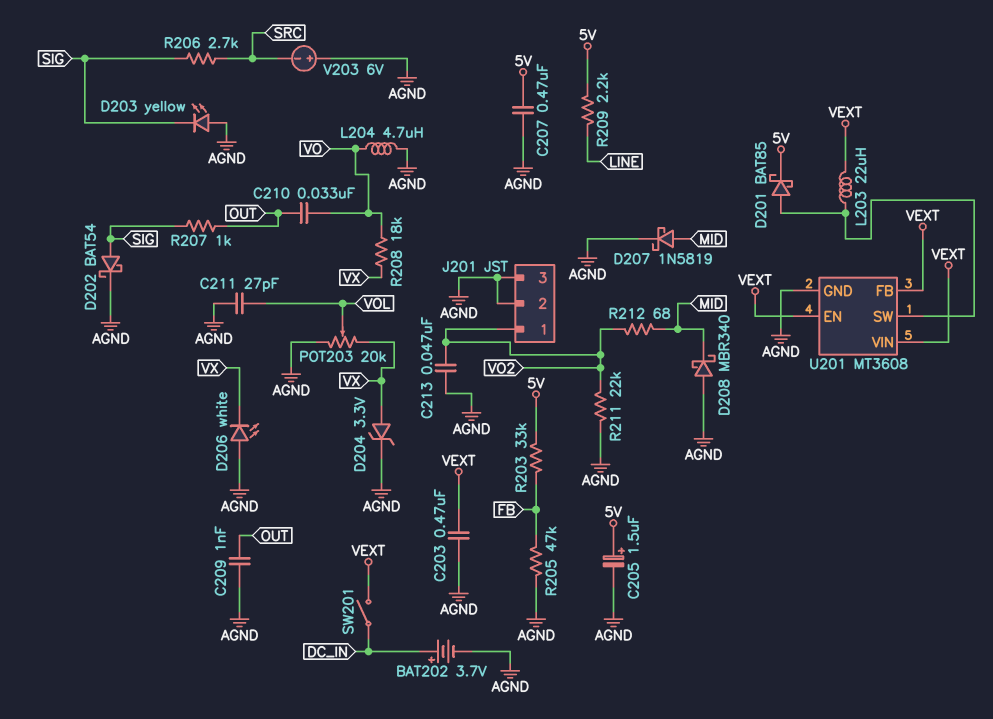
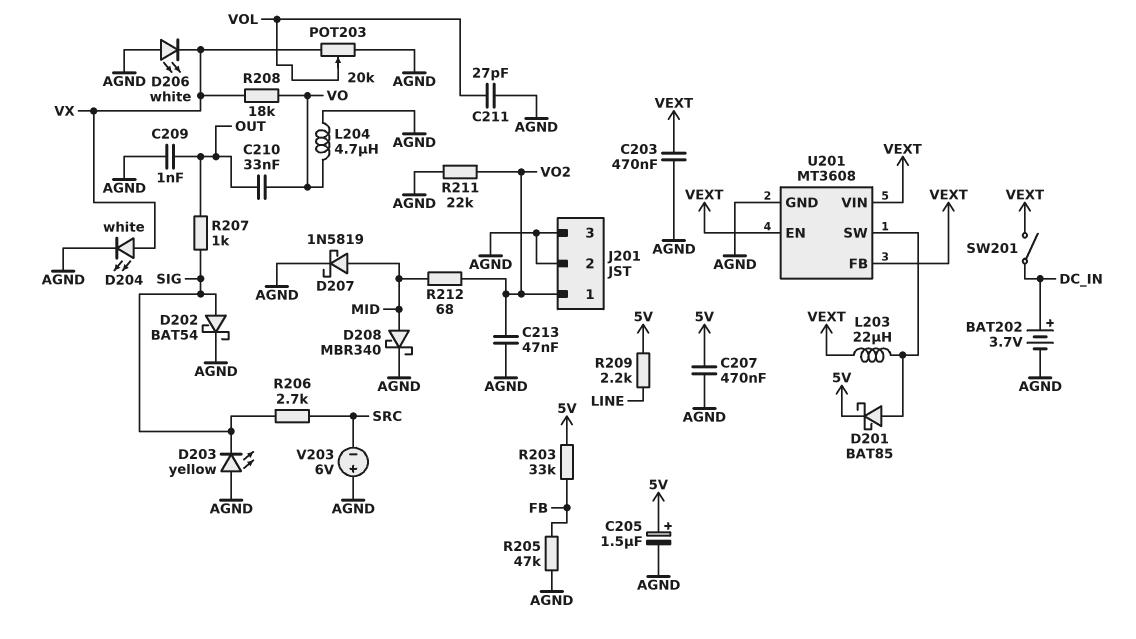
D204: zener 3.3V (A VX, K AGND) -> LED white (A VX, K AGND)
D208: schottky MBR340 (A AGND, K MID) -> schottky MBR340 (A MID, K AGND)

